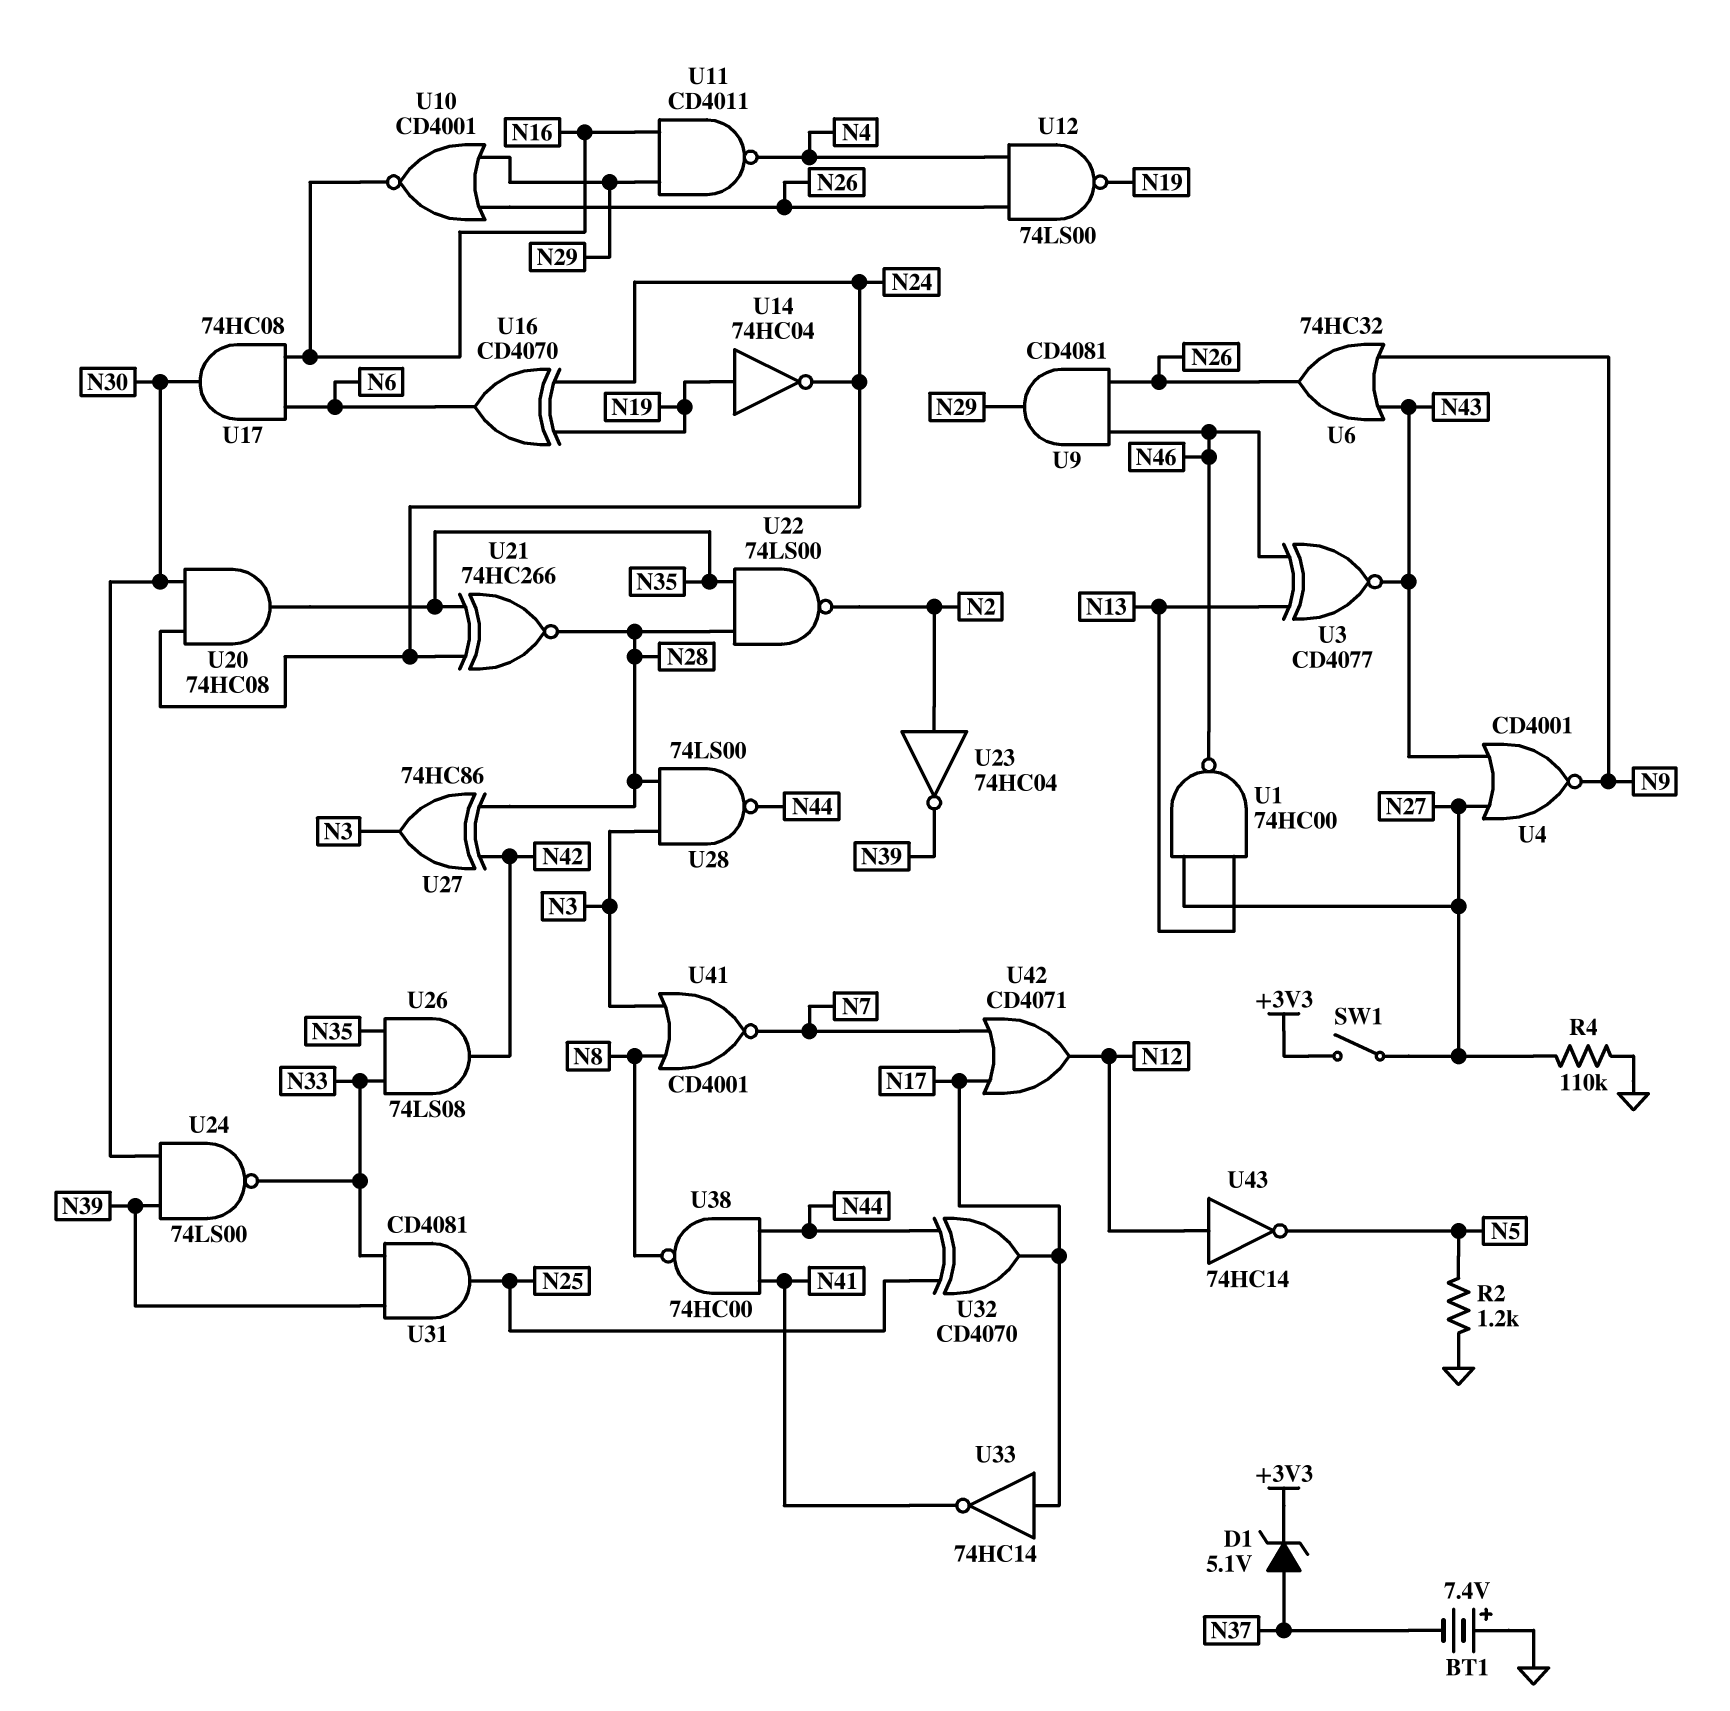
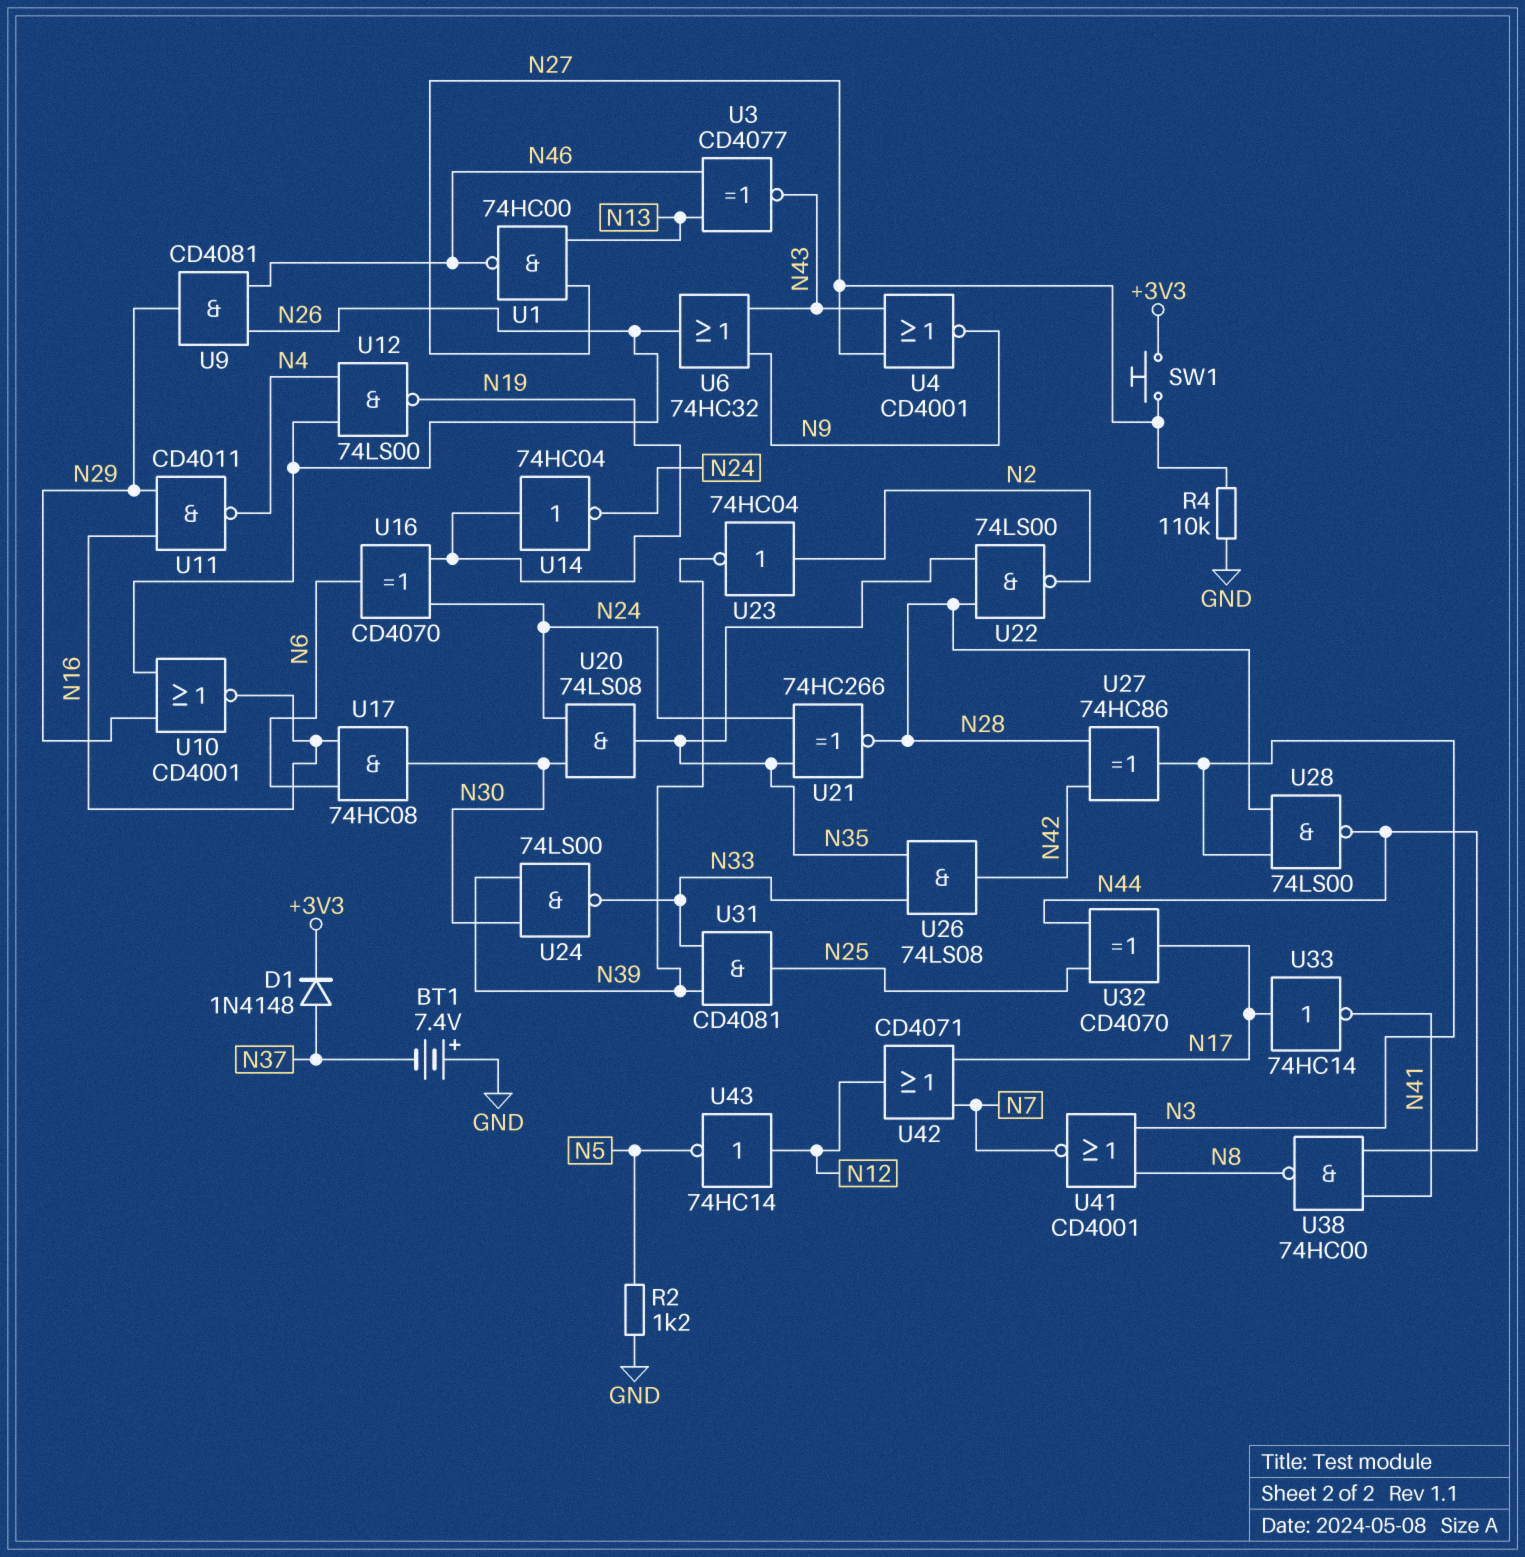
D1: zener 5.1V (A N37, K +3V3) -> diode 1N4148 (A N37, K +3V3)
SW1: switch (+3V3, N27) -> button (+3V3, N27)
U20: AND 74HC08 (in N24, in N30, out N35) -> AND 74LS08 (in N24, in N30, out N35)

